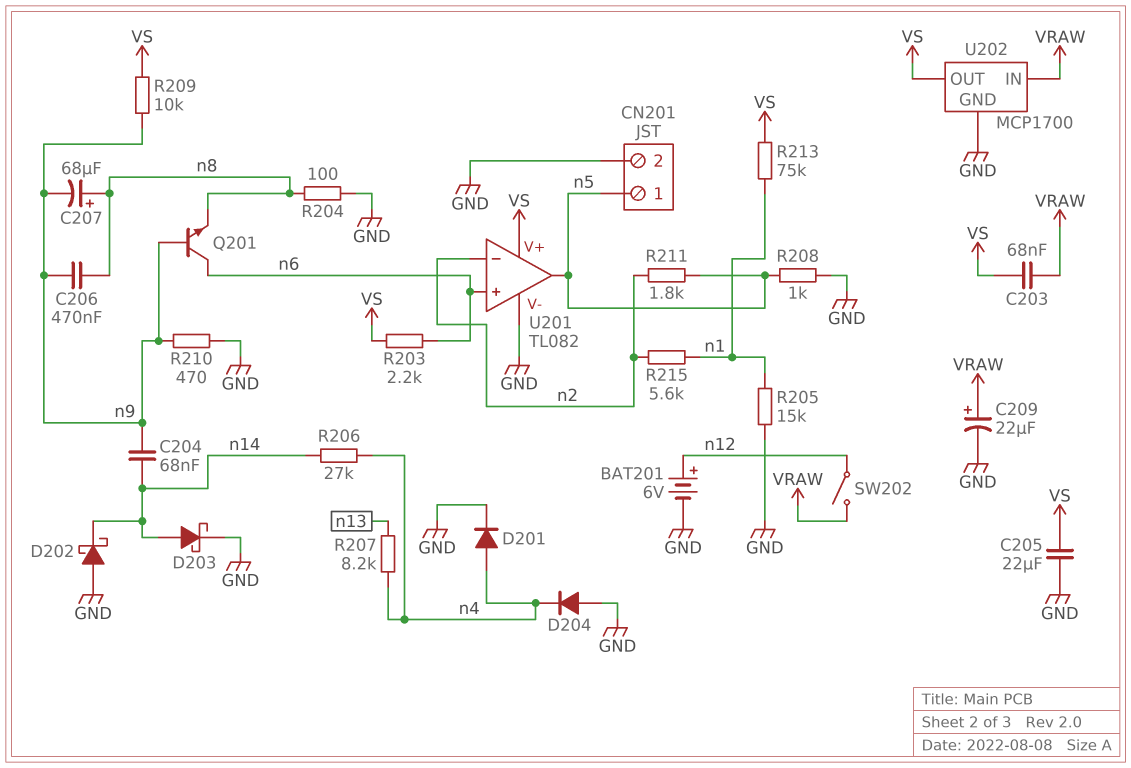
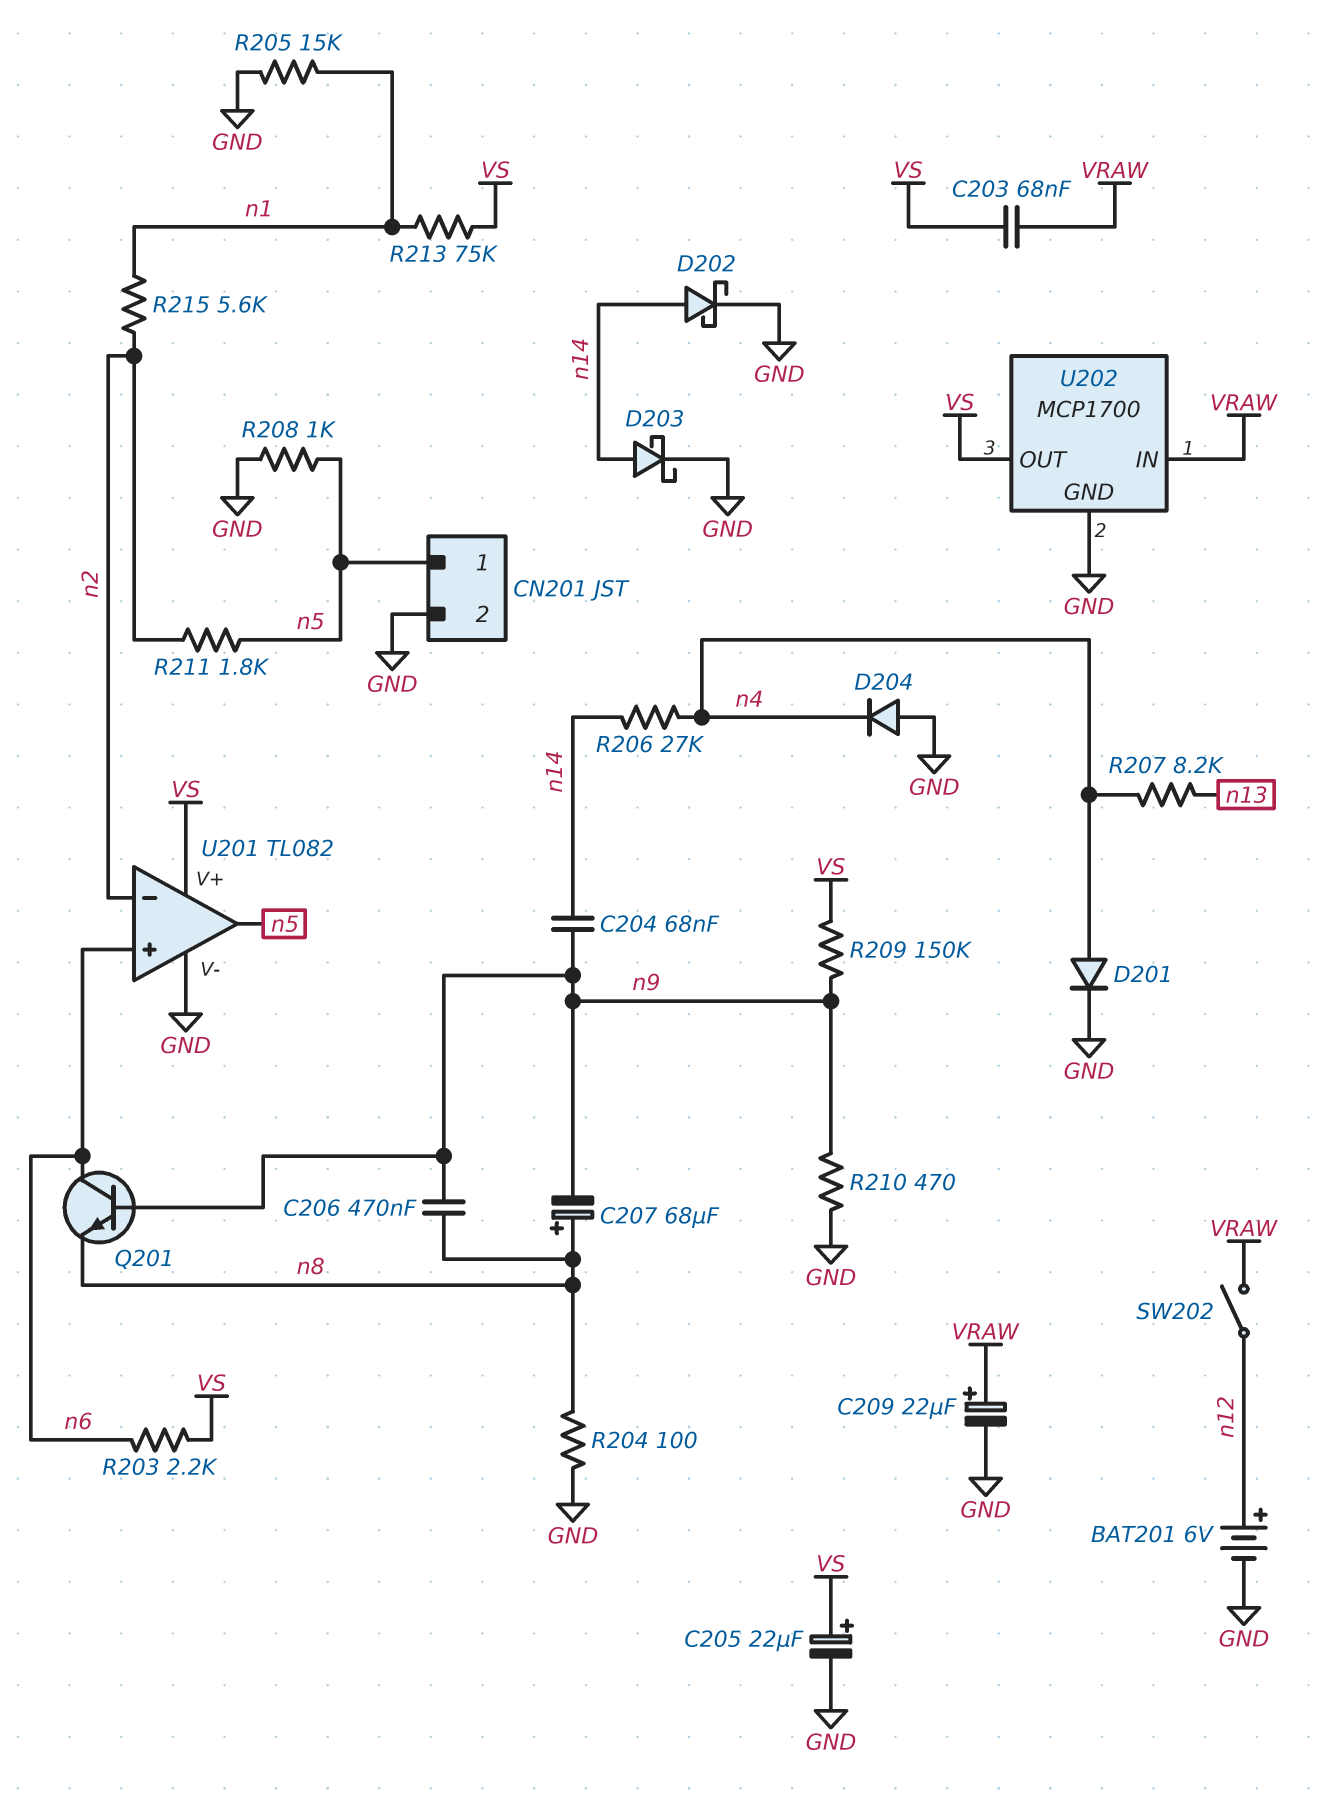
C205: 22uF (GND, VS) -> 22uF (plus VS, minus GND)
D202: schottky (A GND, K n14) -> schottky (A n14, K GND)
R209: 10k (VS, n9) -> 150k (VS, n9)

